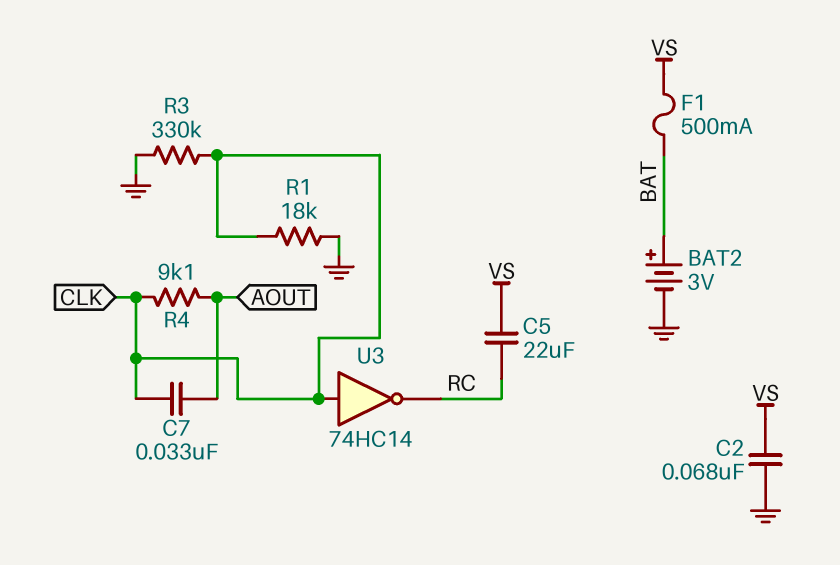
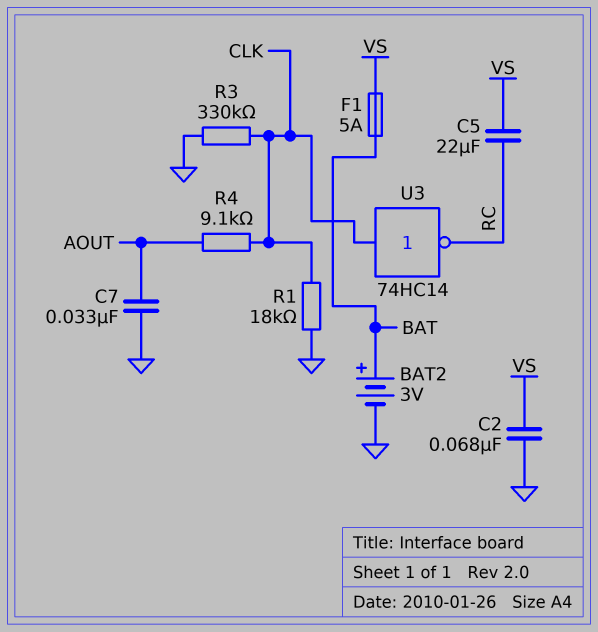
C7: 33nF (AOUT, CLK) -> 33nF (AOUT, GND)
F1: 500mA (BAT, VS) -> 5A (BAT, VS)

